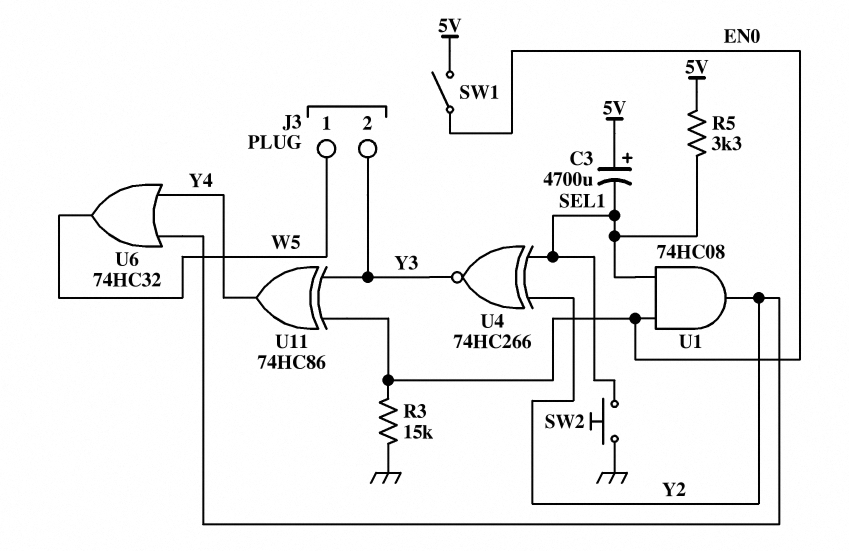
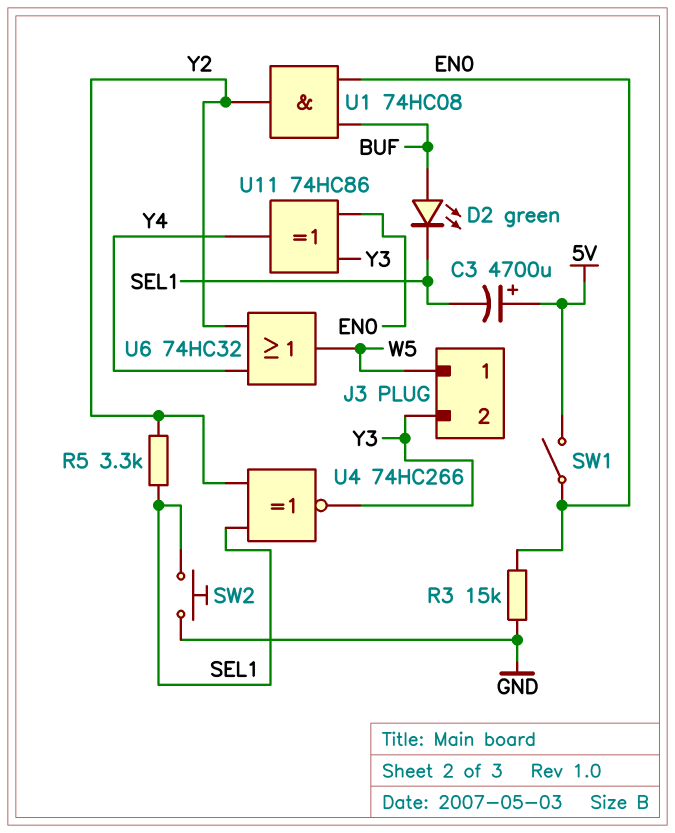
D2: none -> LED green (A BUF, K SEL1)
R5: 3.3k (5V, SEL1) -> 3.3k (SEL1, Y2)
U1: AND 74HC08 (in EN0, in SEL1, out Y2) -> AND 74HC08 (in BUF, in EN0, out Y2)

